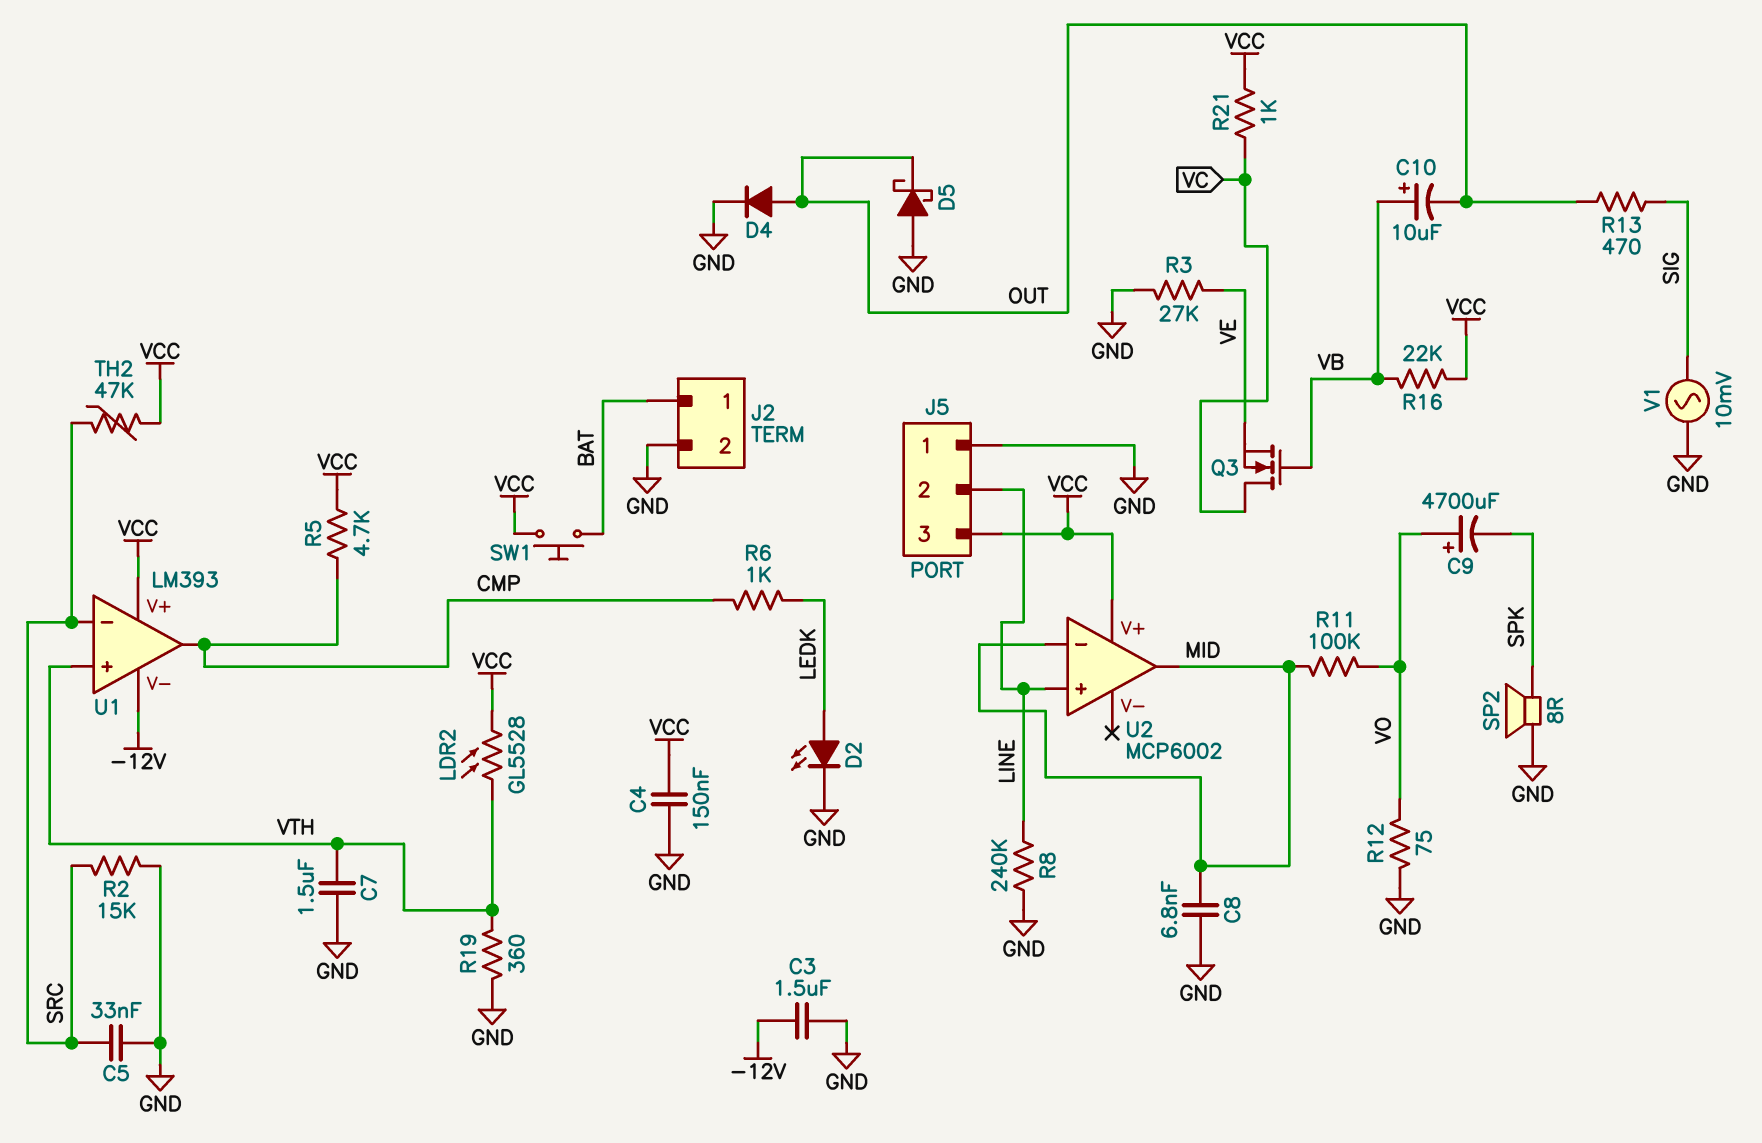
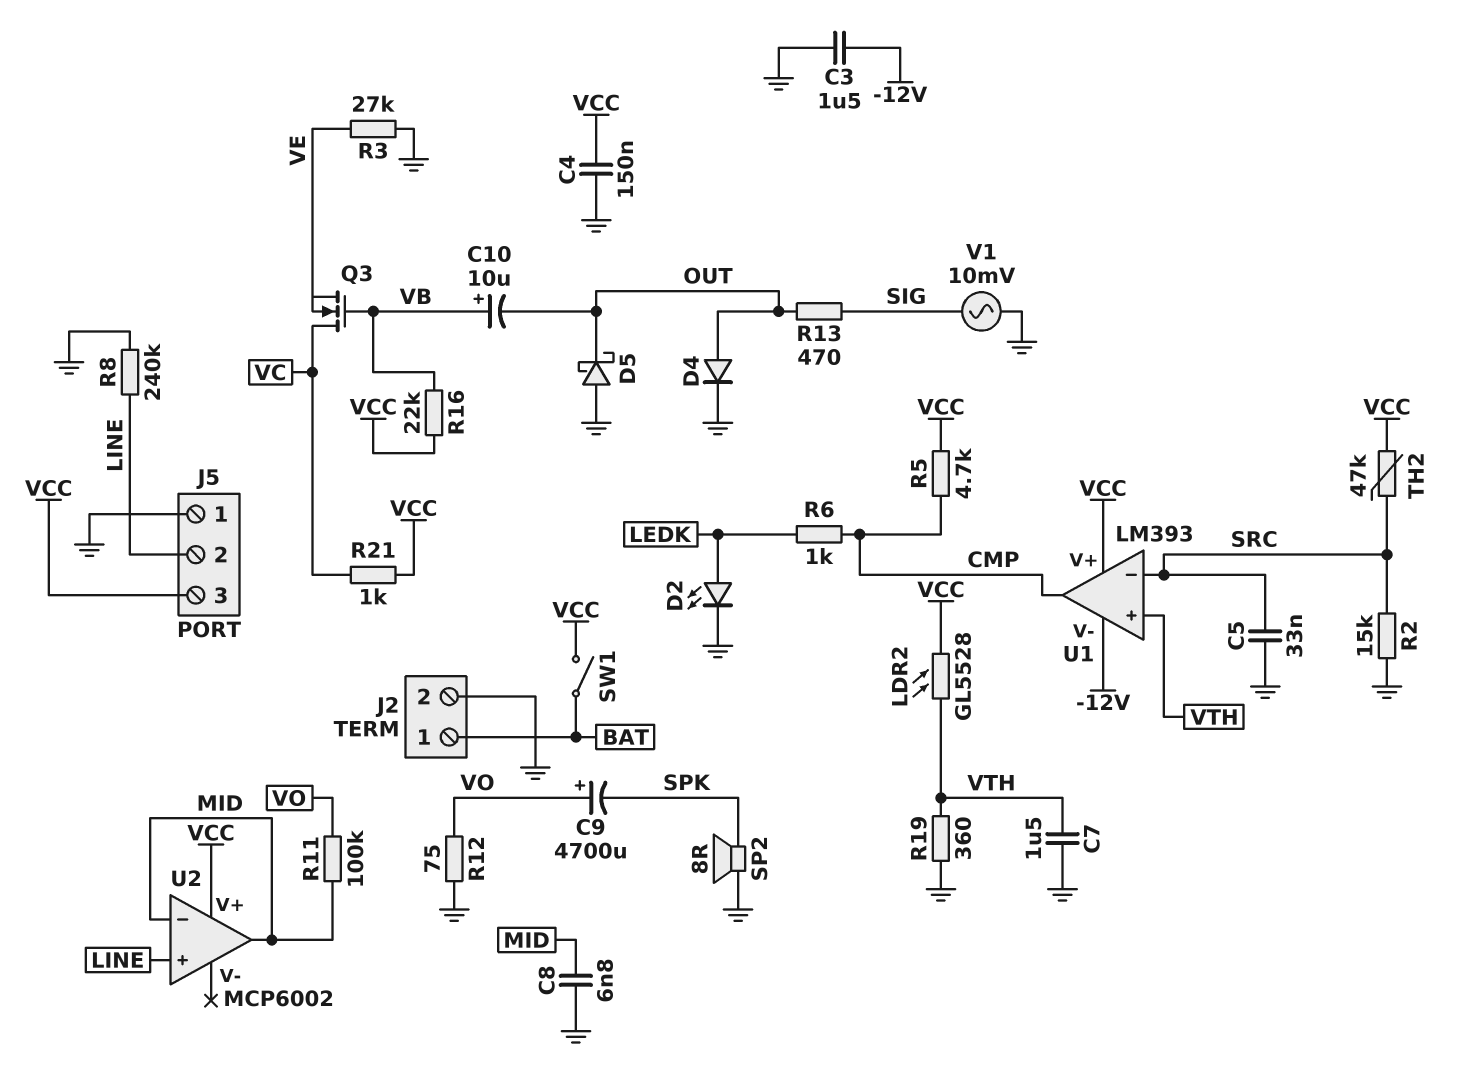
SW1: button (BAT, VCC) -> switch (BAT, VCC)

